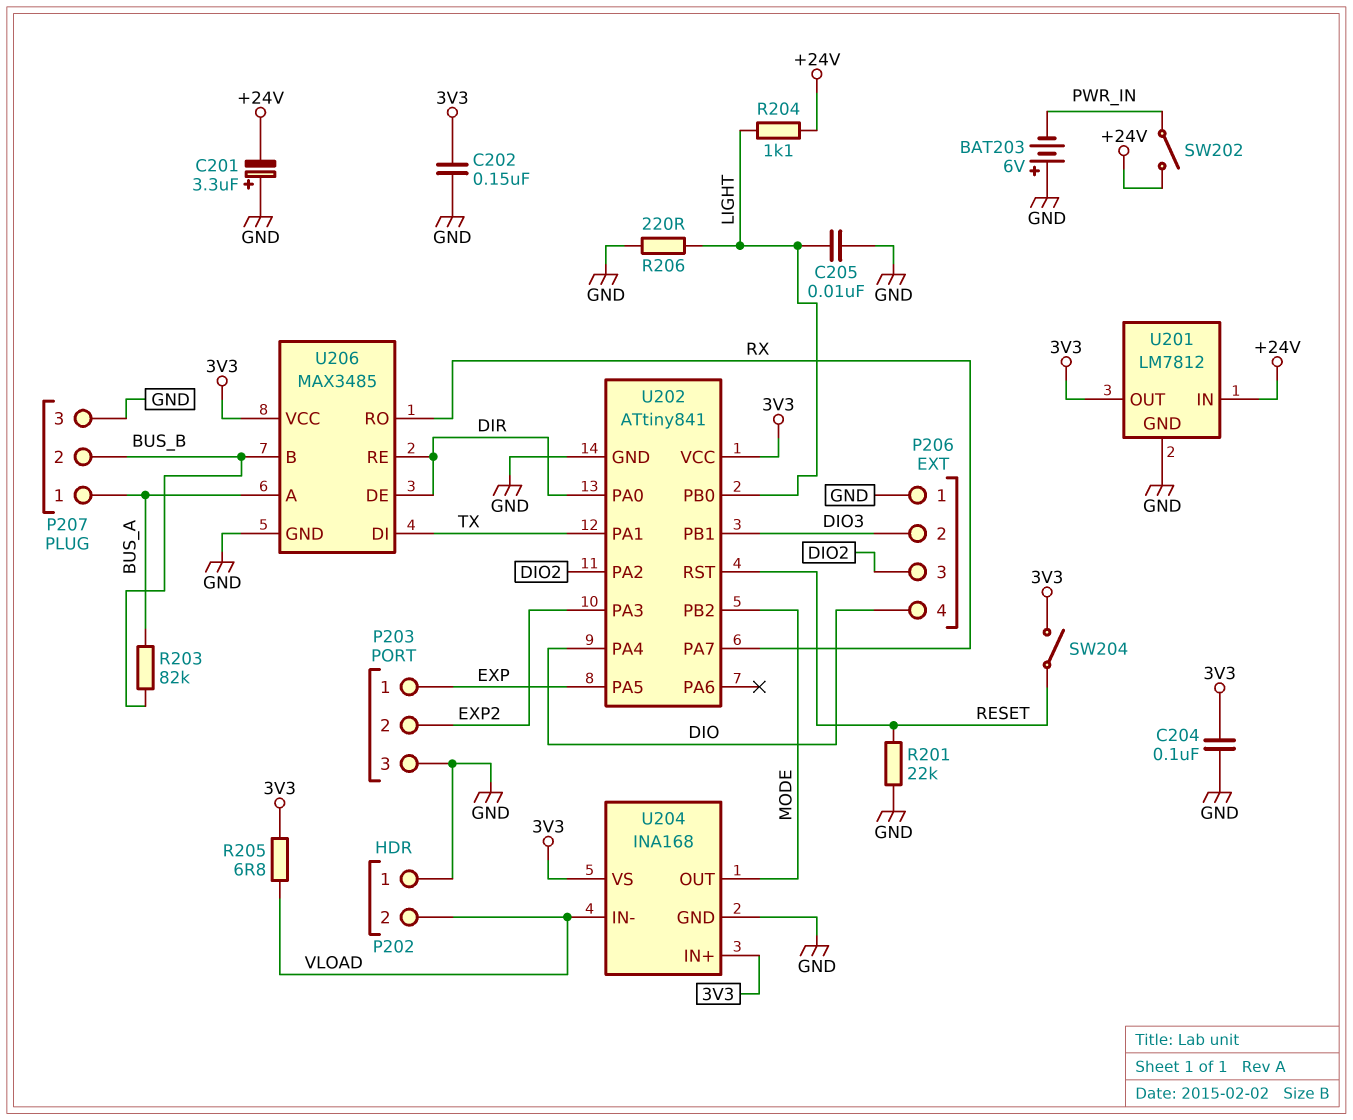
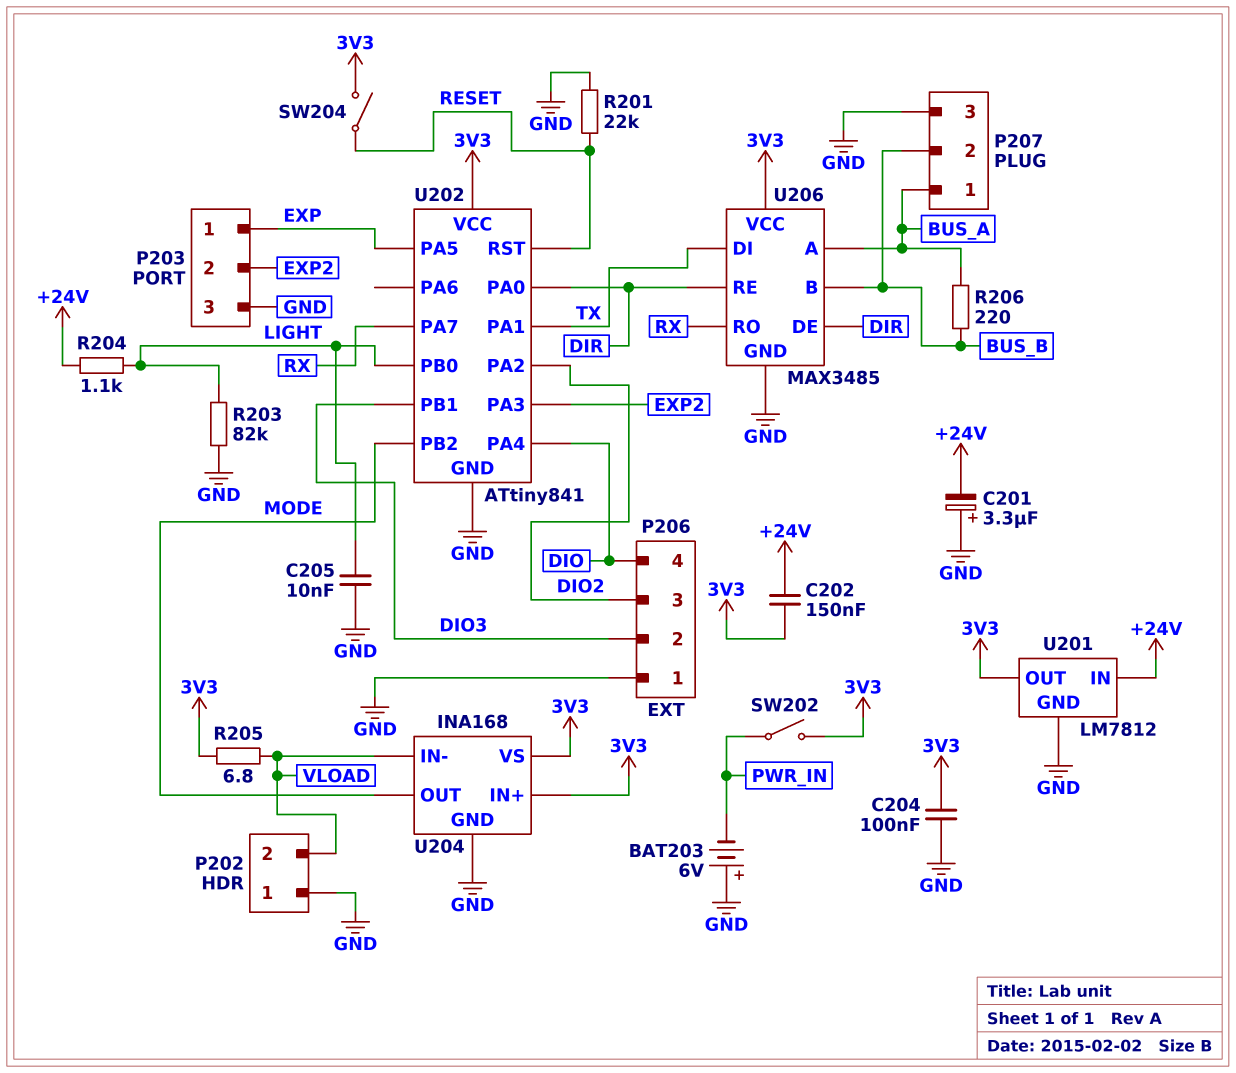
C202: 150nF (3V3, GND) -> 150nF (+24V, 3V3)
R203: 82k (BUS_A, BUS_B) -> 82k (GND, LIGHT)
R206: 220 (GND, LIGHT) -> 220 (BUS_A, BUS_B)
SW202: switch (+24V, PWR_IN) -> switch (3V3, PWR_IN)

